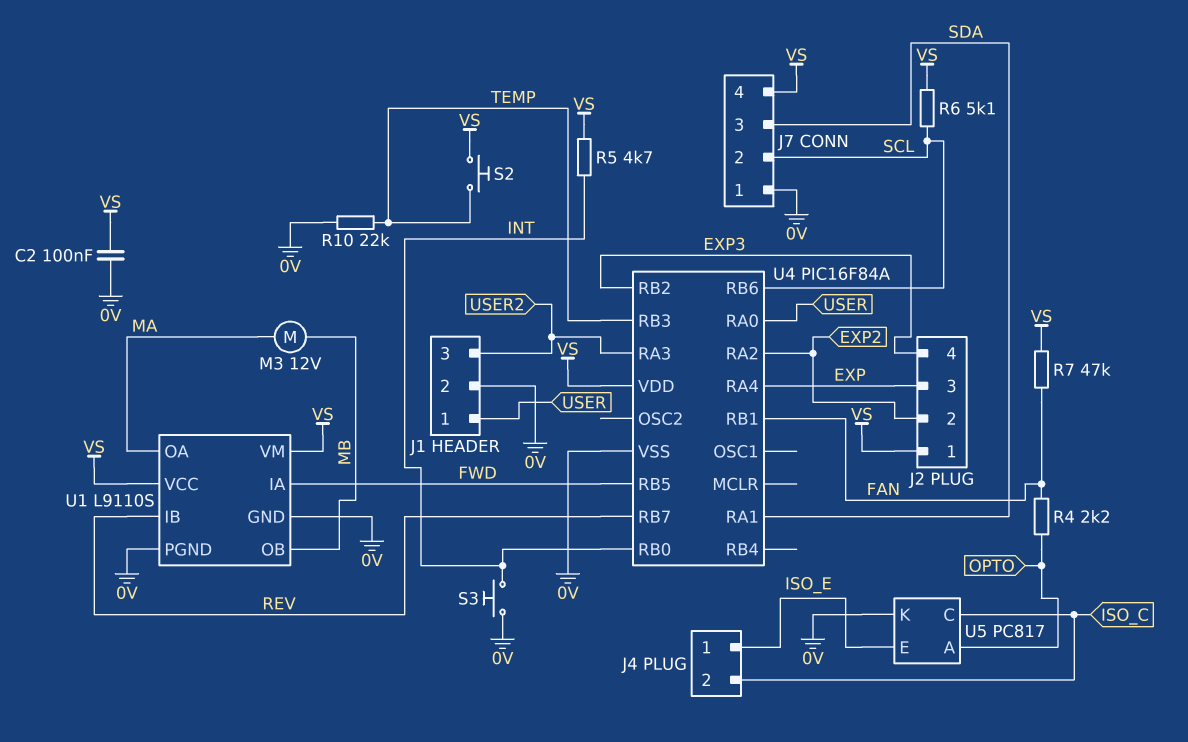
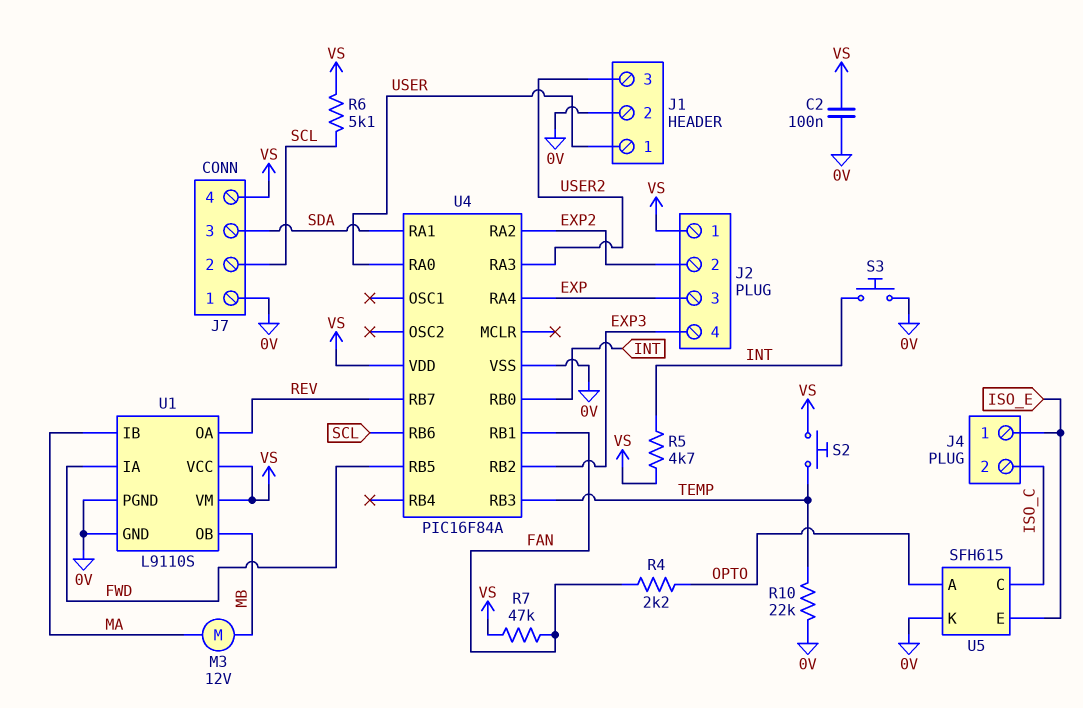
U1 pin IB: REV -> MA
U1 pin OA: MA -> REV
U5: PC817 -> SFH615

